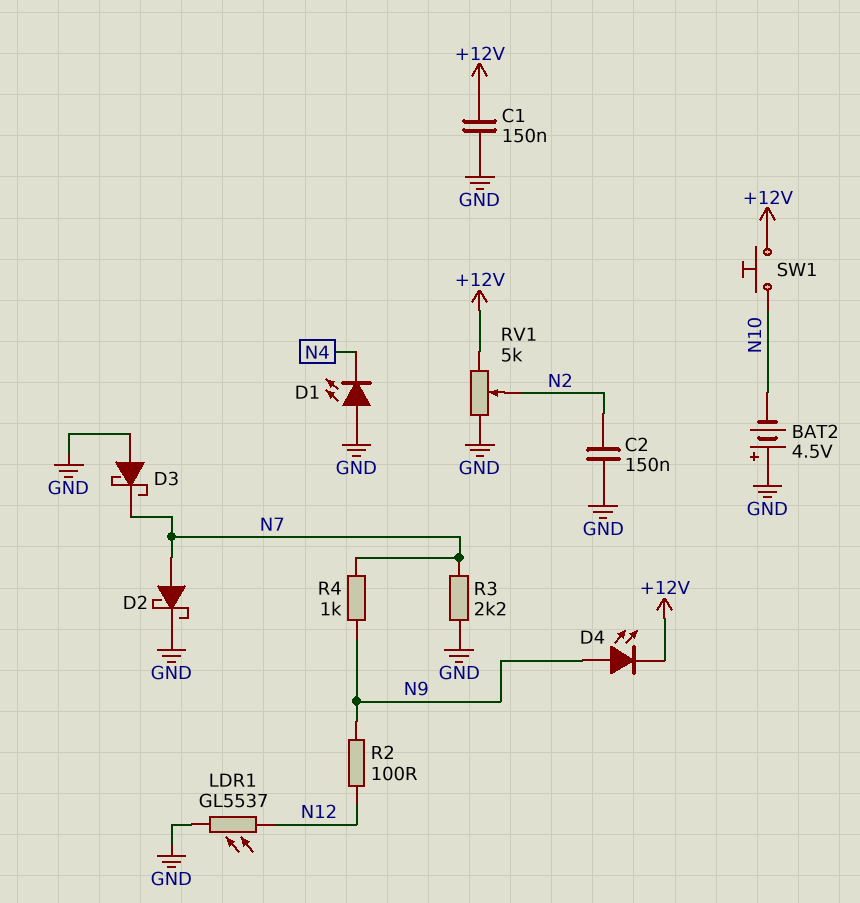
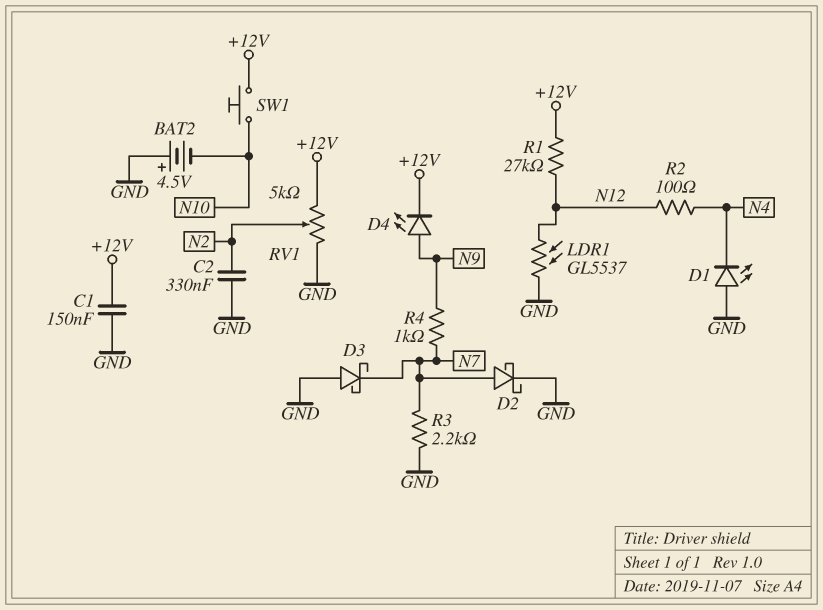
C2: 150nF (GND, N2) -> 330nF (GND, N2)
R1: none -> 27k (+12V, N12)
R2: 100 (N9, N12) -> 100 (N4, N12)

